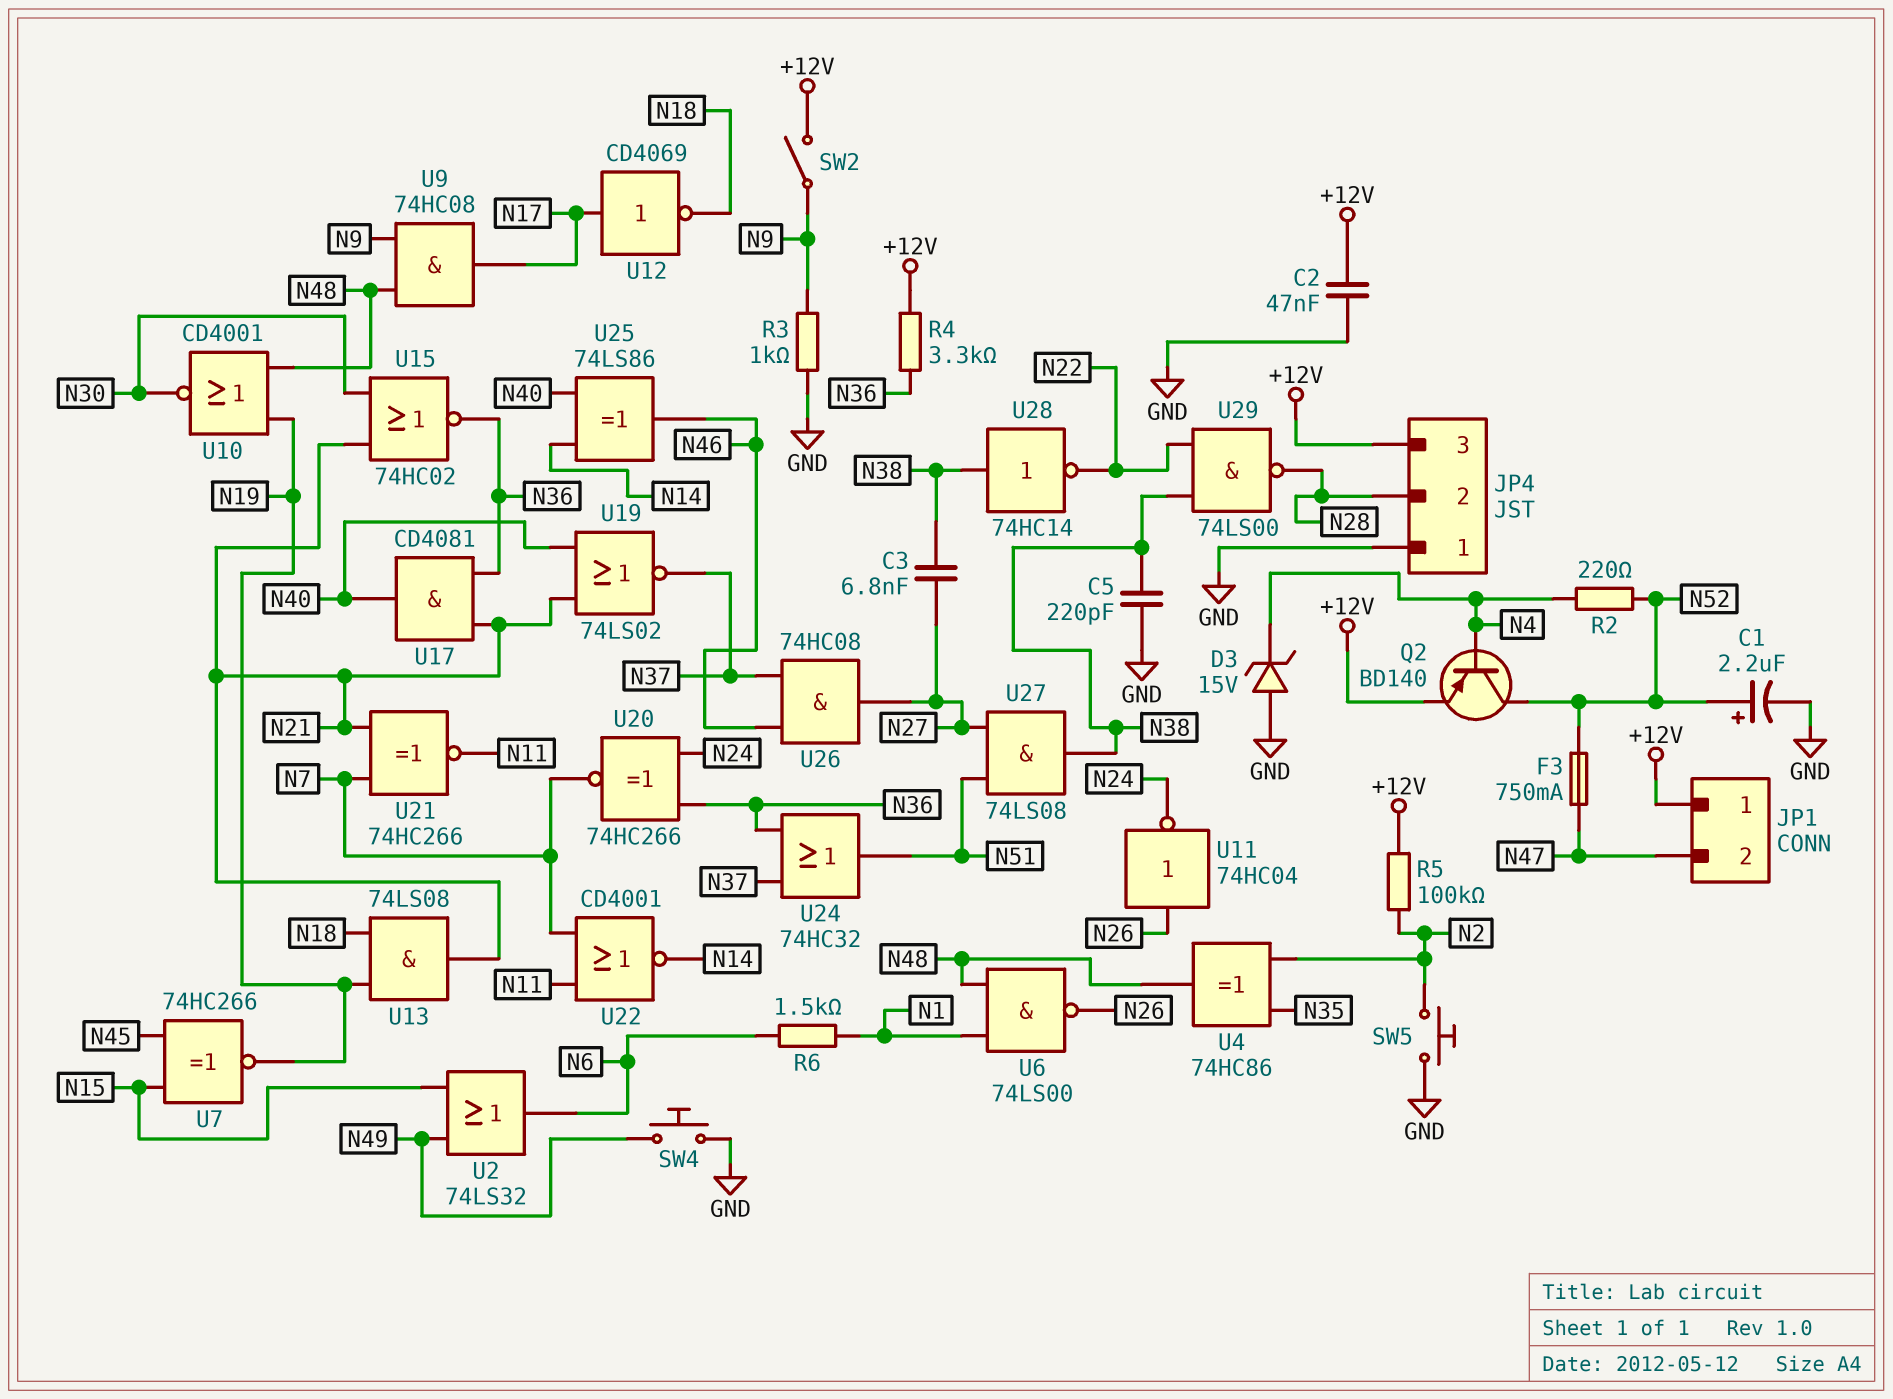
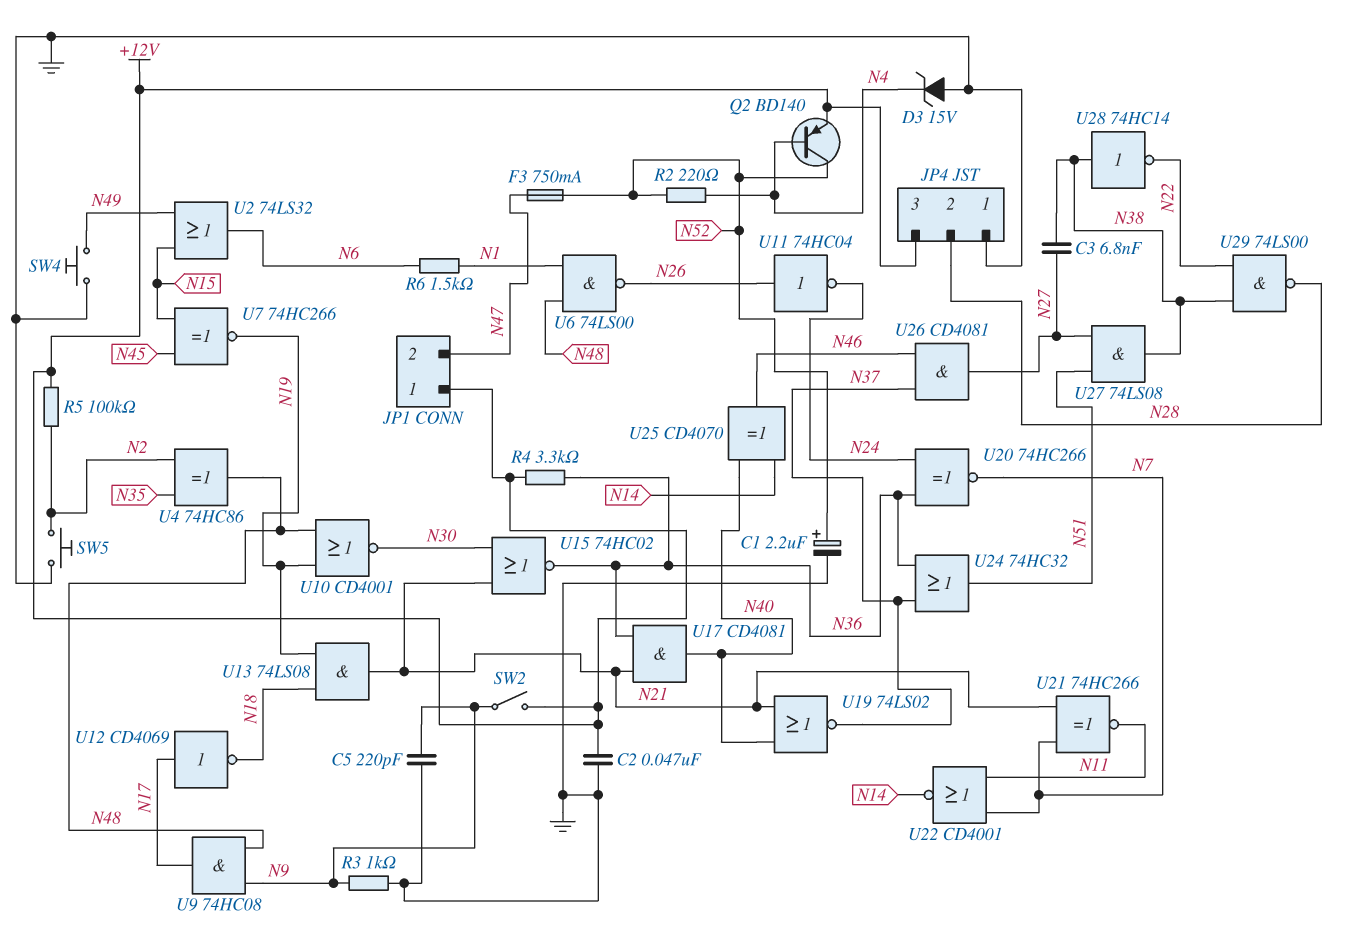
C5: 220pF (GND, N38) -> 220pF (GND, N9)
U25: XOR 74LS86 (in N14, in N40, out N46) -> XOR CD4070 (in N14, in N40, out N46)
U26: AND 74HC08 (in N37, in N46, out N27) -> AND CD4081 (in N37, in N46, out N27)

